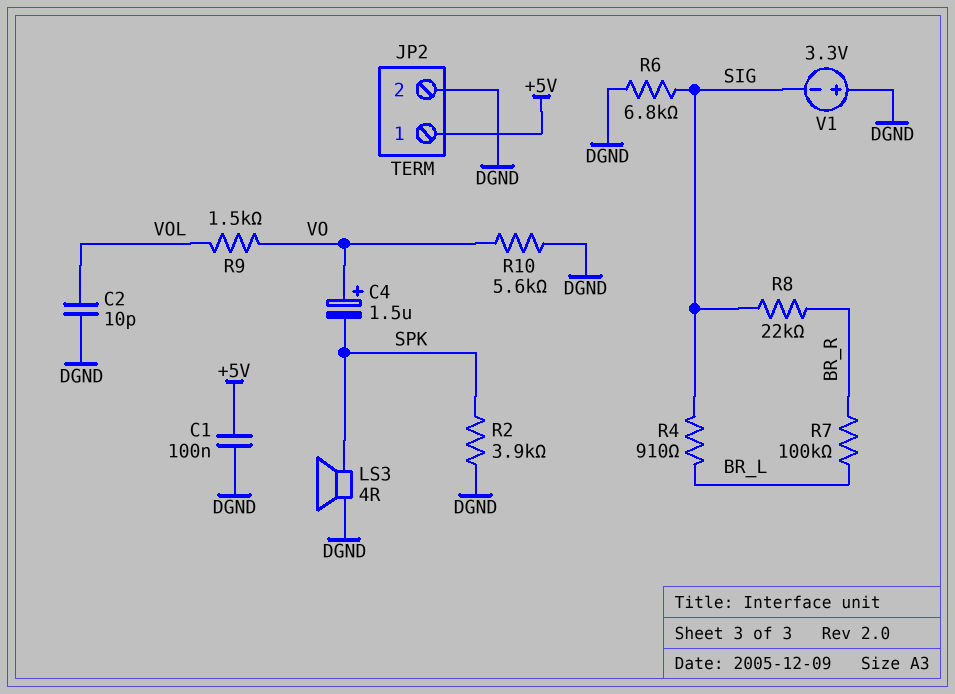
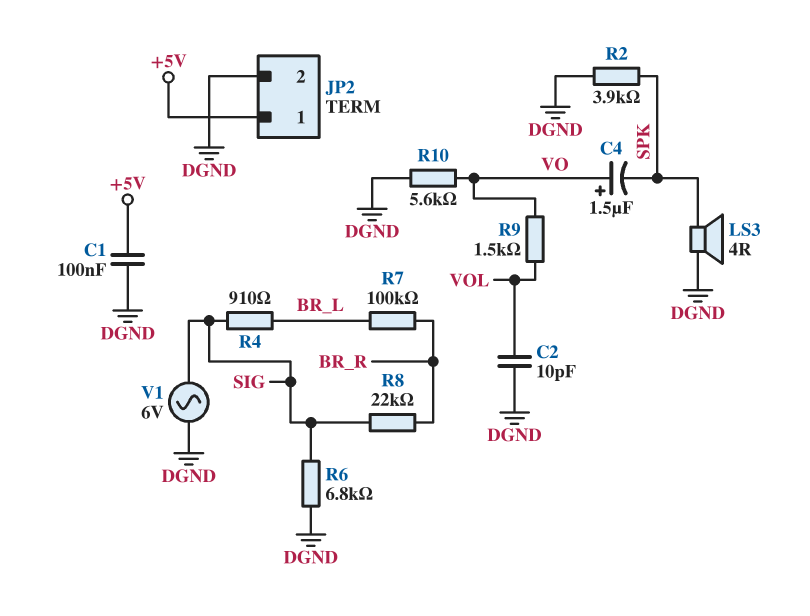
V1: 3.3V (plus DGND, minus SIG) -> AC 6V (DGND, SIG)

